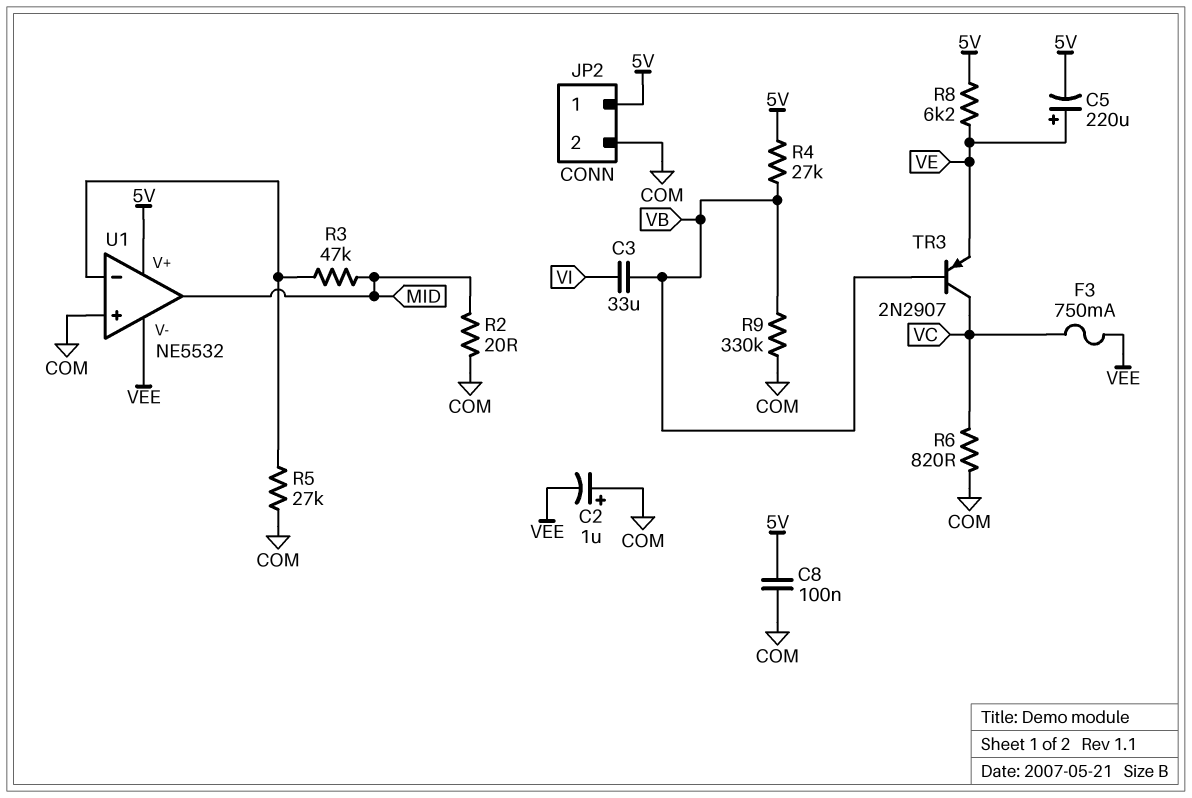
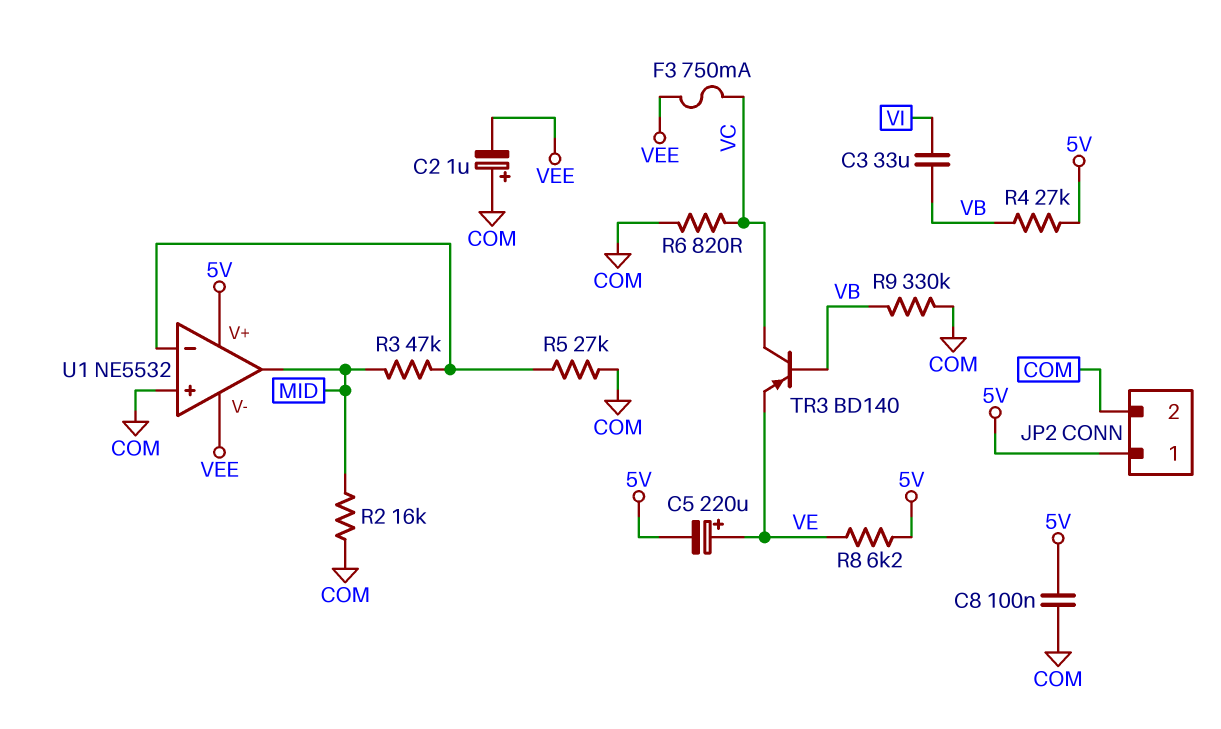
R2: 20 (COM, MID) -> 16k (COM, MID)
TR3: PNP 2N2907 (B VB, C VC, E VE) -> PNP BD140 (B VB, C VC, E VE)

